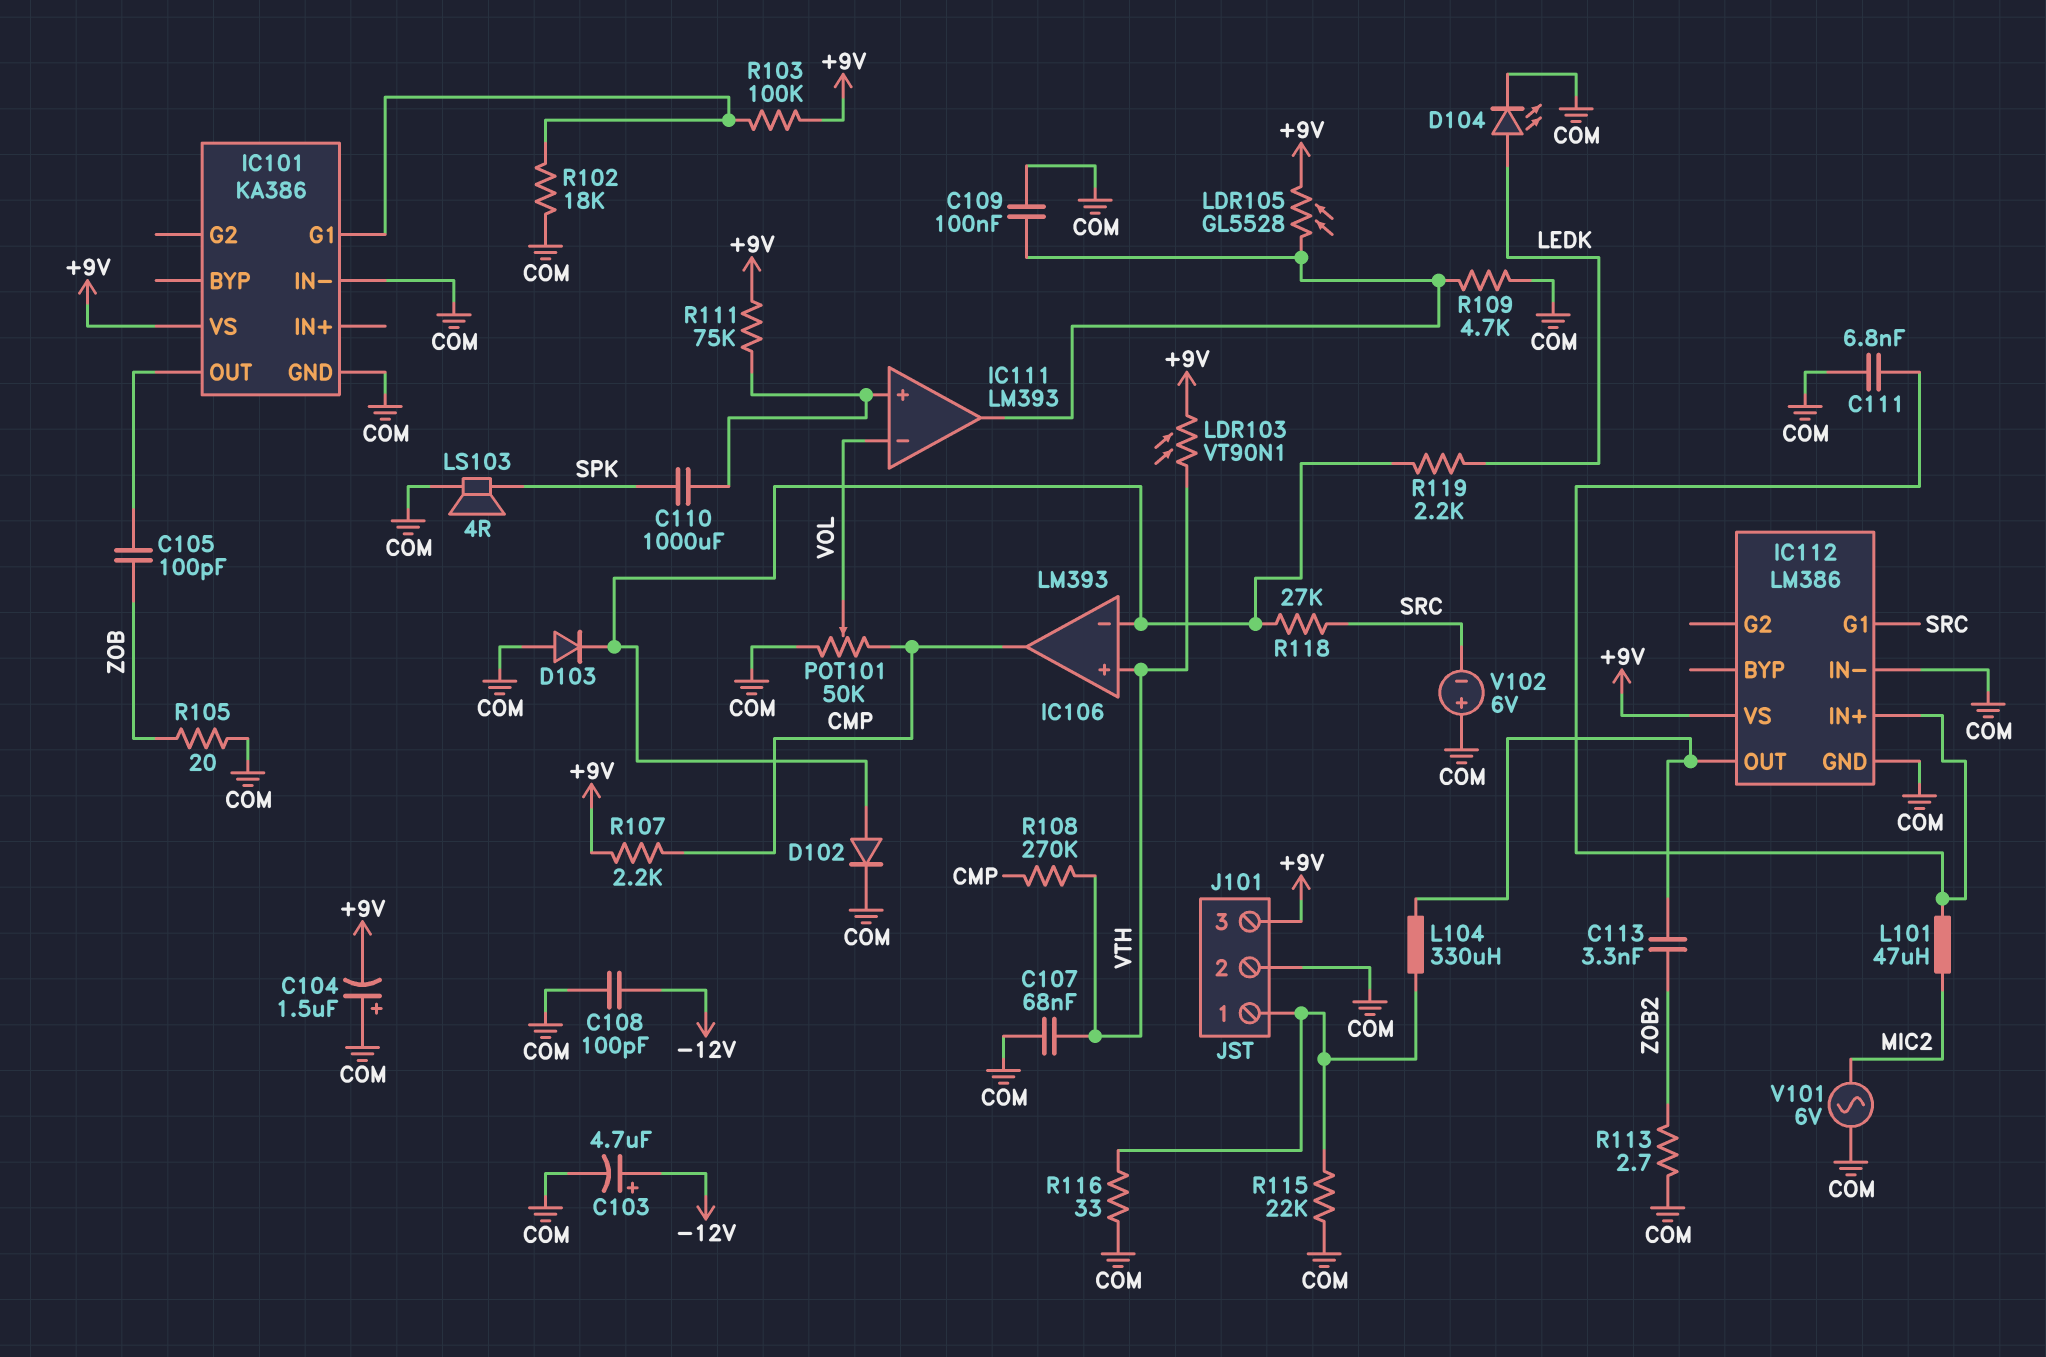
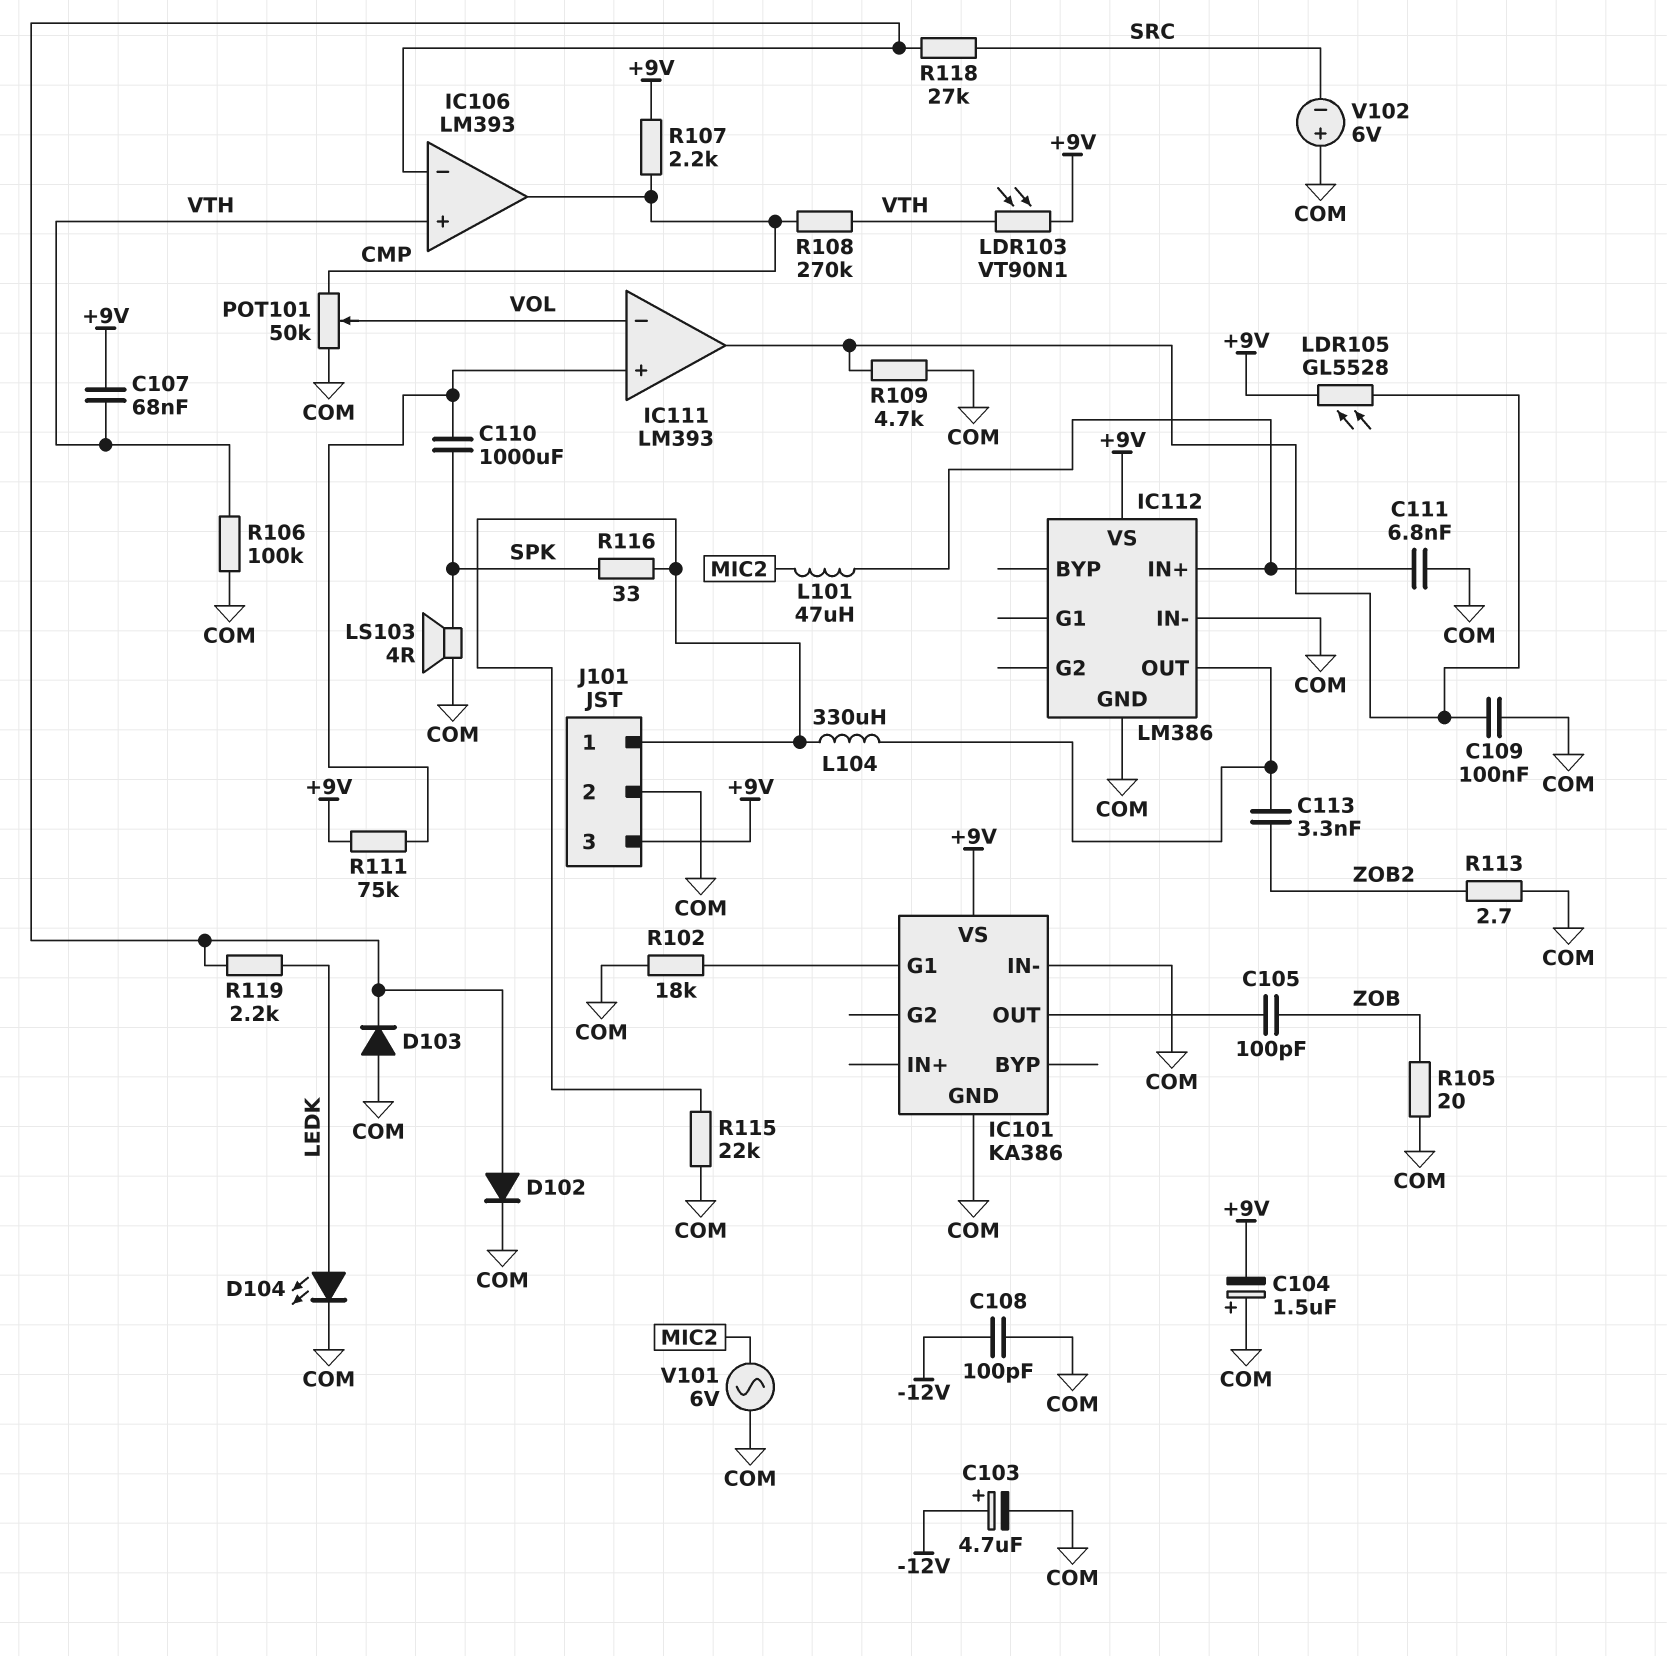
C107: 68nF (COM, VTH) -> 68nF (+9V, VTH)
IC112 pin G1: SRC -> none
R103: 100k (+9V, IC101/G1) -> none
R106: none -> 100k (COM, VTH)
R116: 33 (COM, J101/1) -> 33 (J101/1, SPK)

